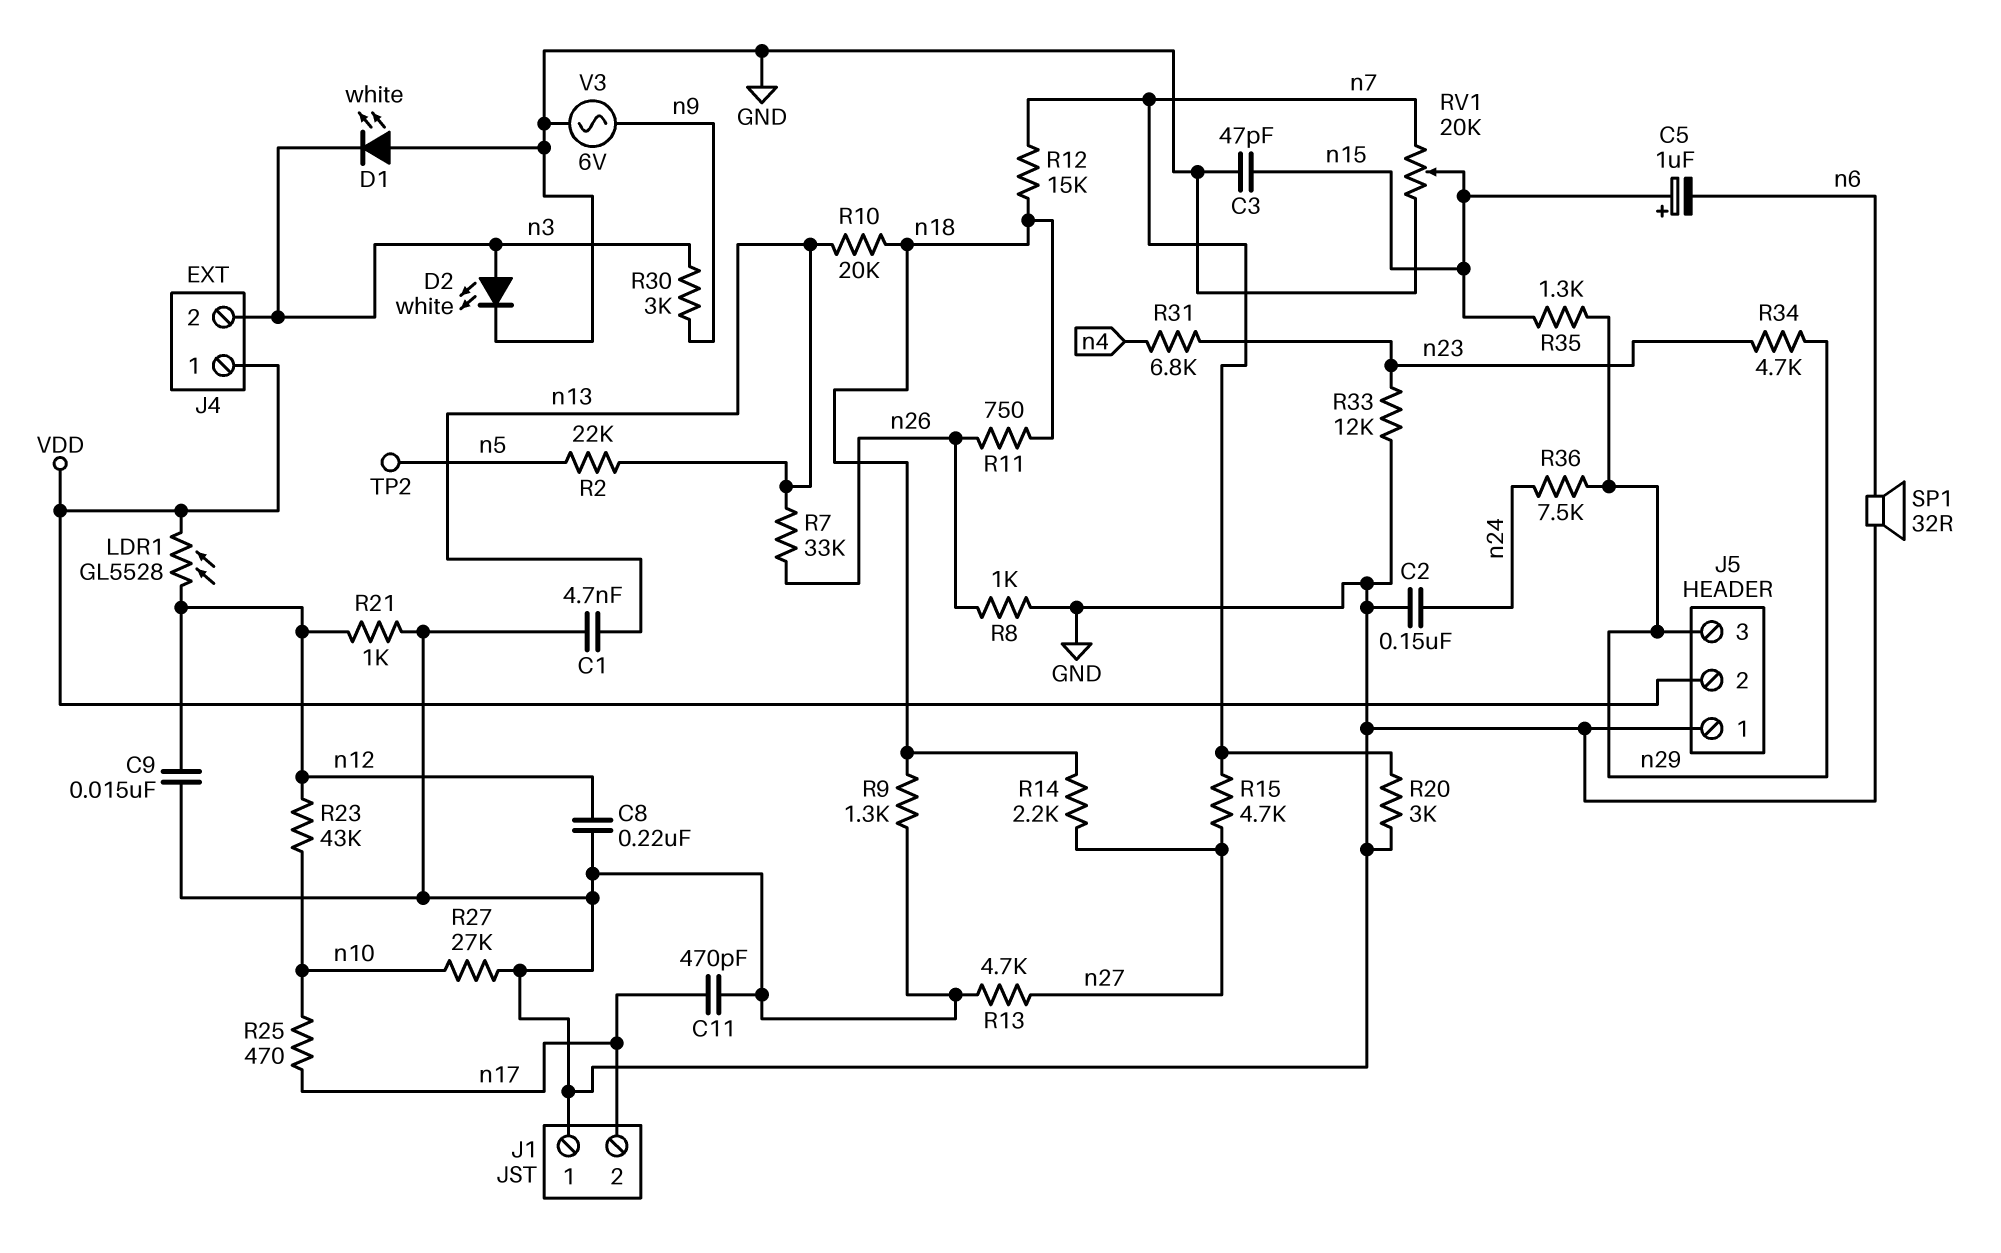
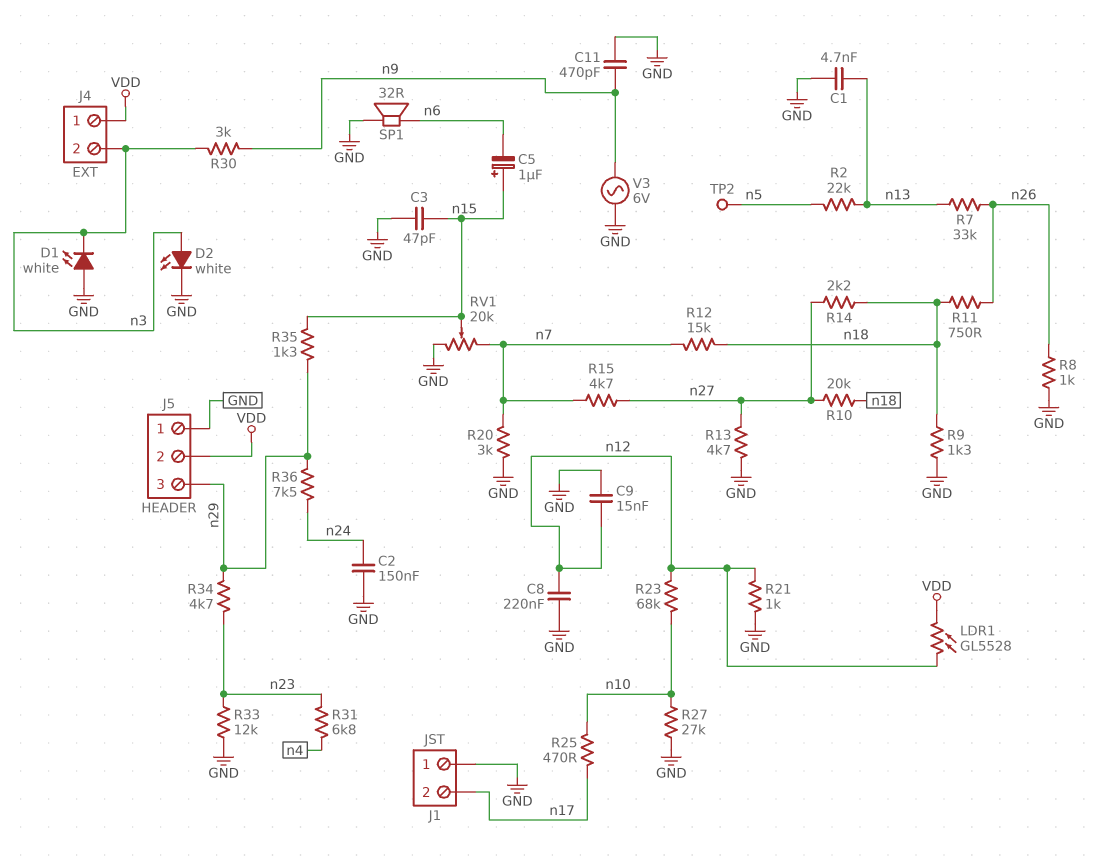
C11: 470pF (GND, n17) -> 470pF (GND, n9)
R10: 20k (n13, n18) -> 20k (n18, n27)
R23: 43k (n10, n12) -> 68k (n10, n12)

